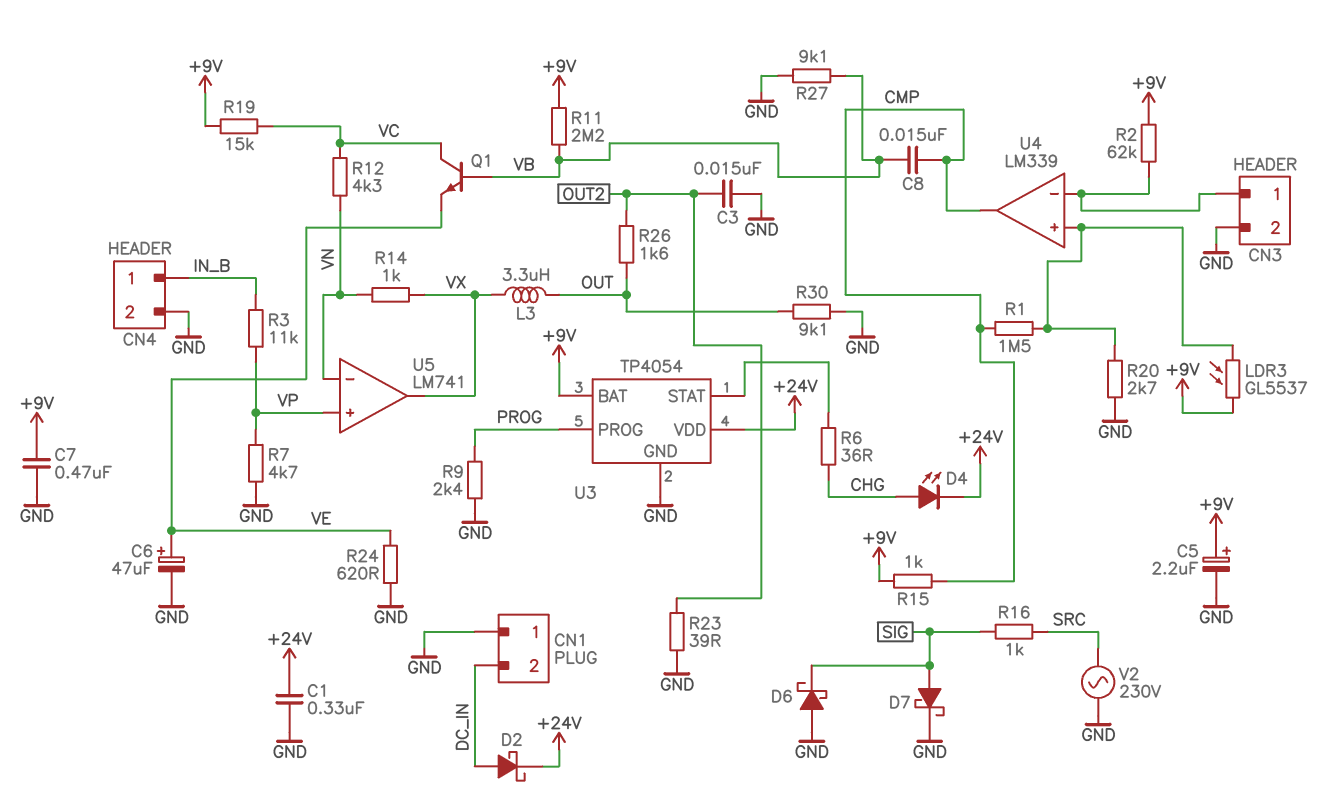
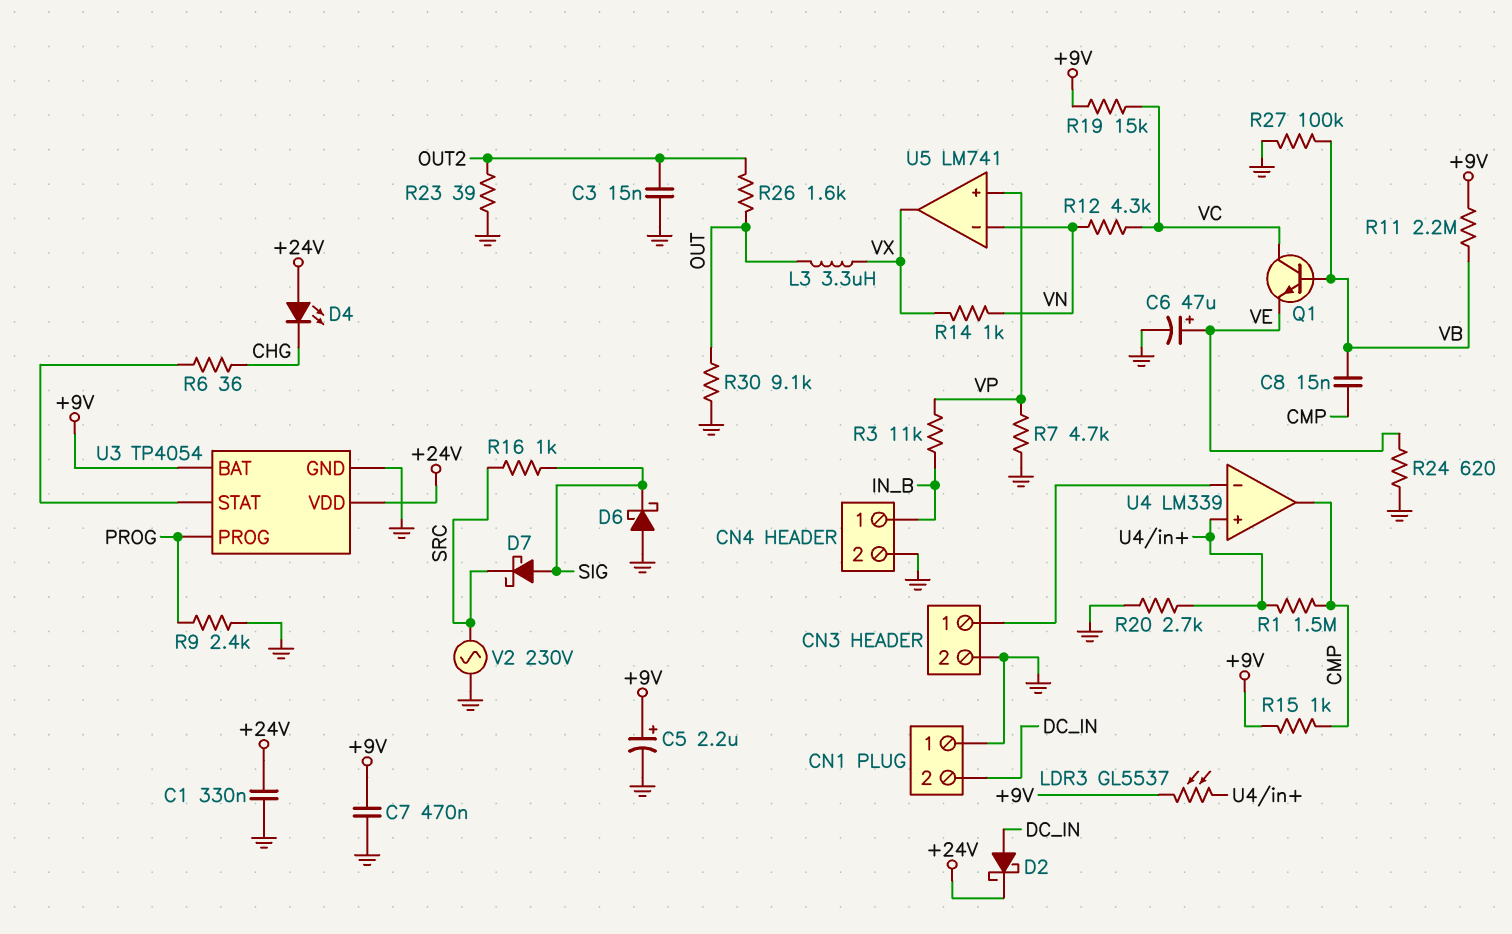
D4: LED (A CHG, K +24V) -> LED (A +24V, K CHG)
D7: schottky (A SIG, K GND) -> schottky (A SIG, K SRC)
R2: 62k (+9V, CN3/1) -> none
R27: 9.1k (GND, VB) -> 100k (GND, VB)

